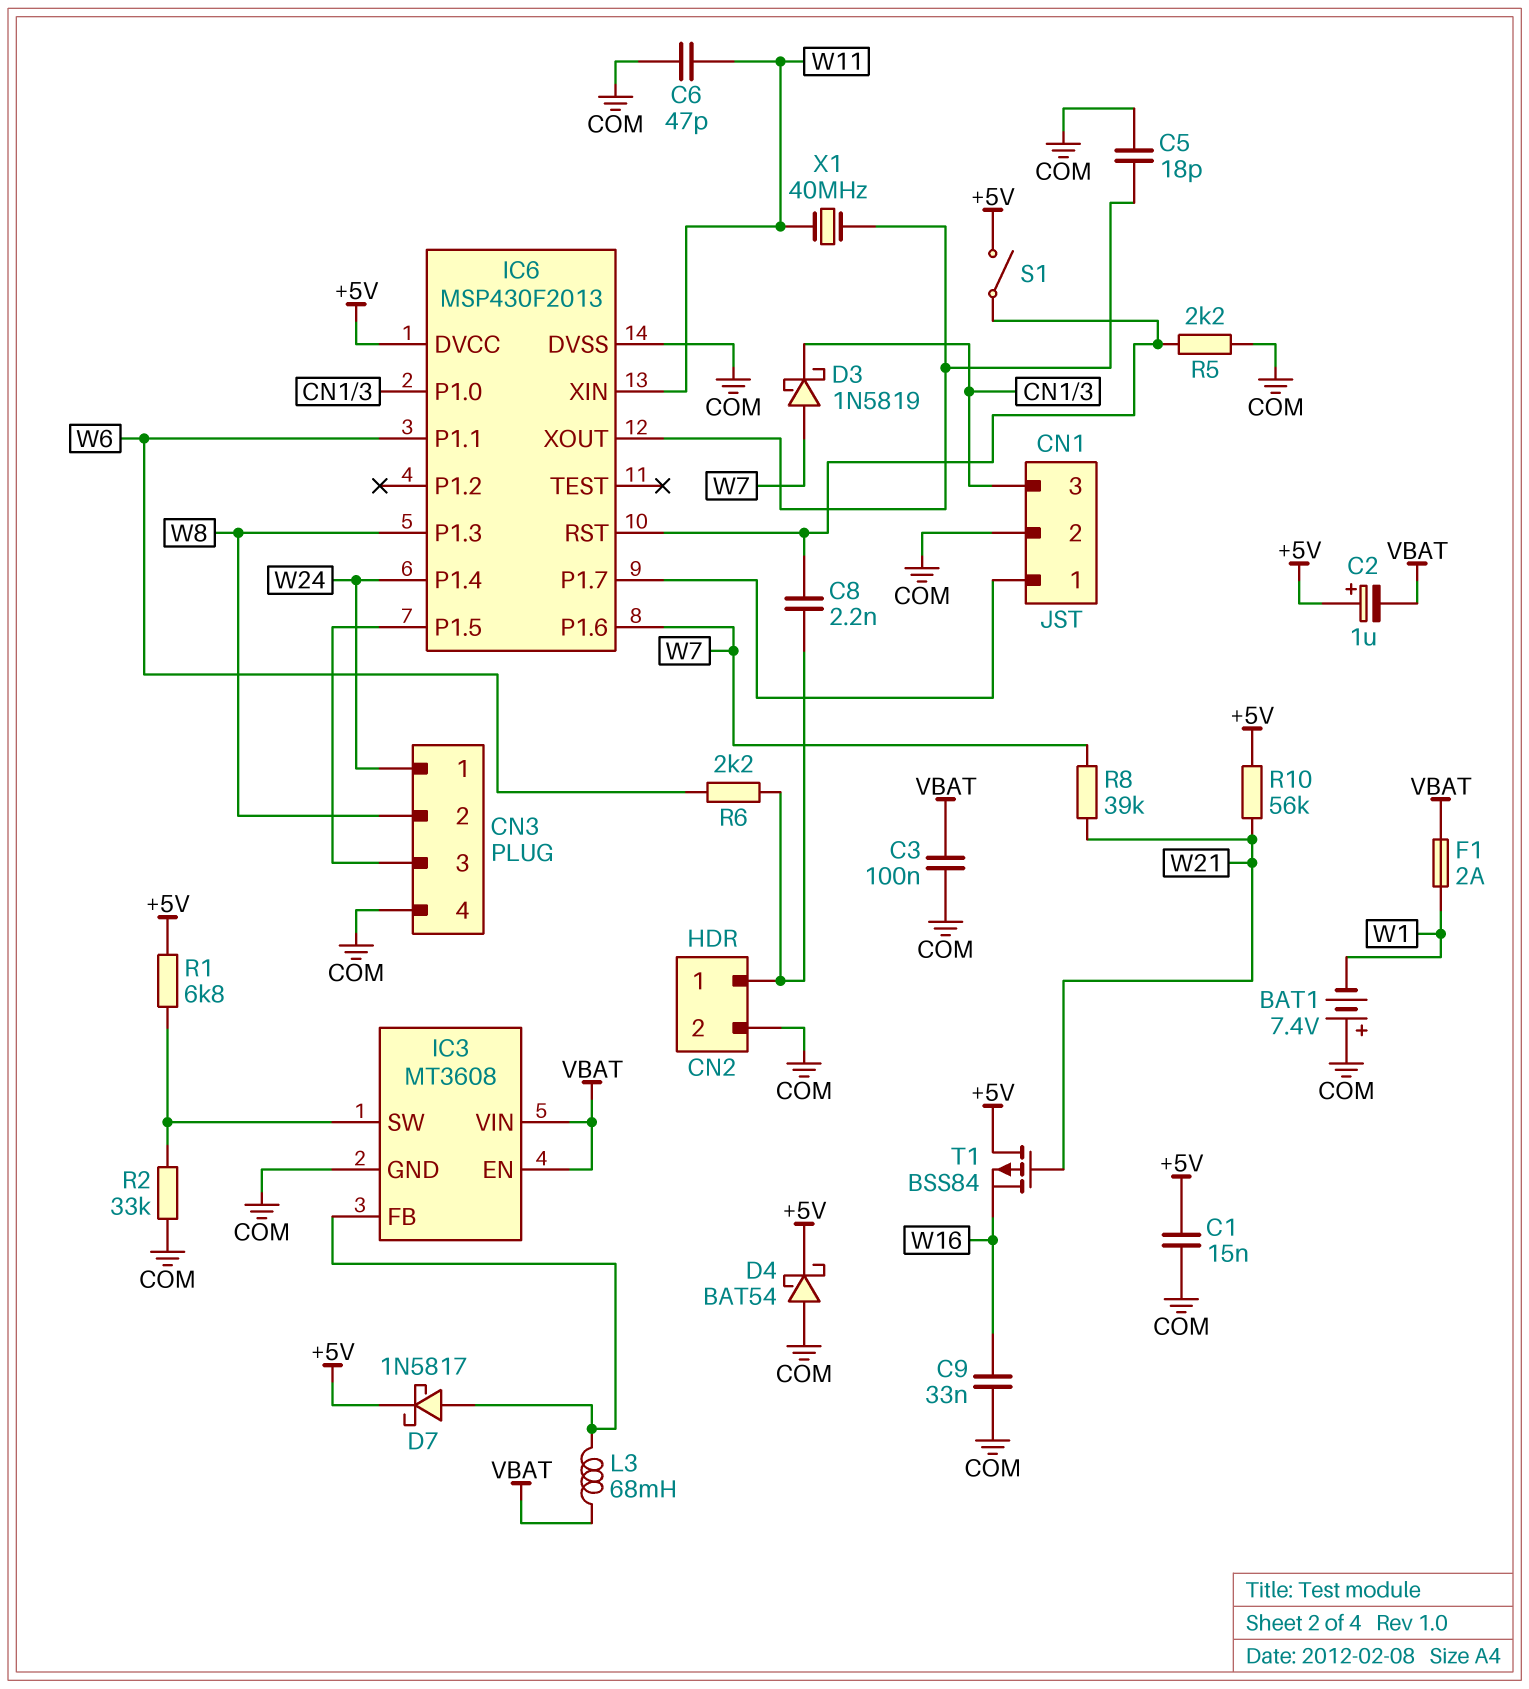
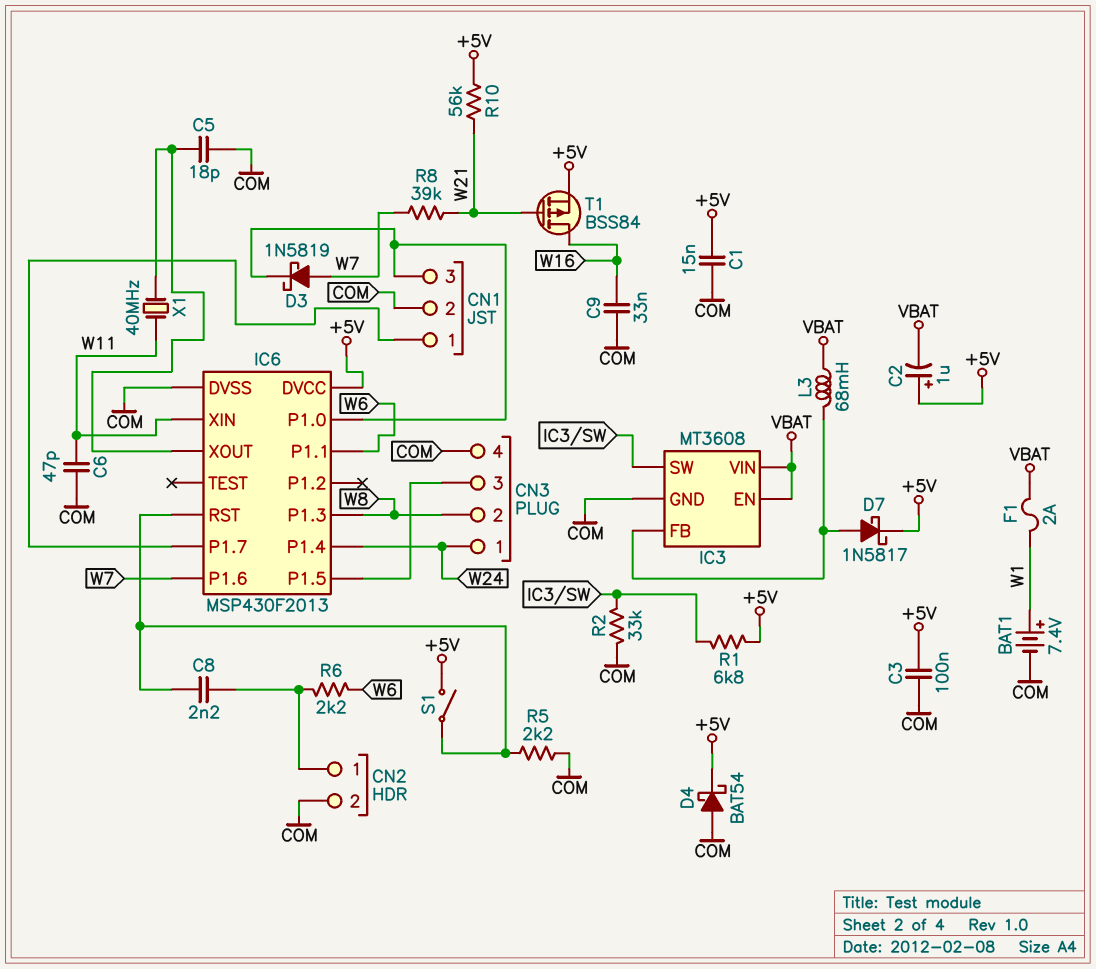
BAT1: 7.4V (plus COM, minus W1) -> 7.4V (plus W1, minus COM)
C3: 100nF (COM, VBAT) -> 100nF (+5V, COM)
T1: PMOS BSS84 (G W21, D +5V, S W16) -> PMOS BSS84 (G W21, D W16, S +5V)

